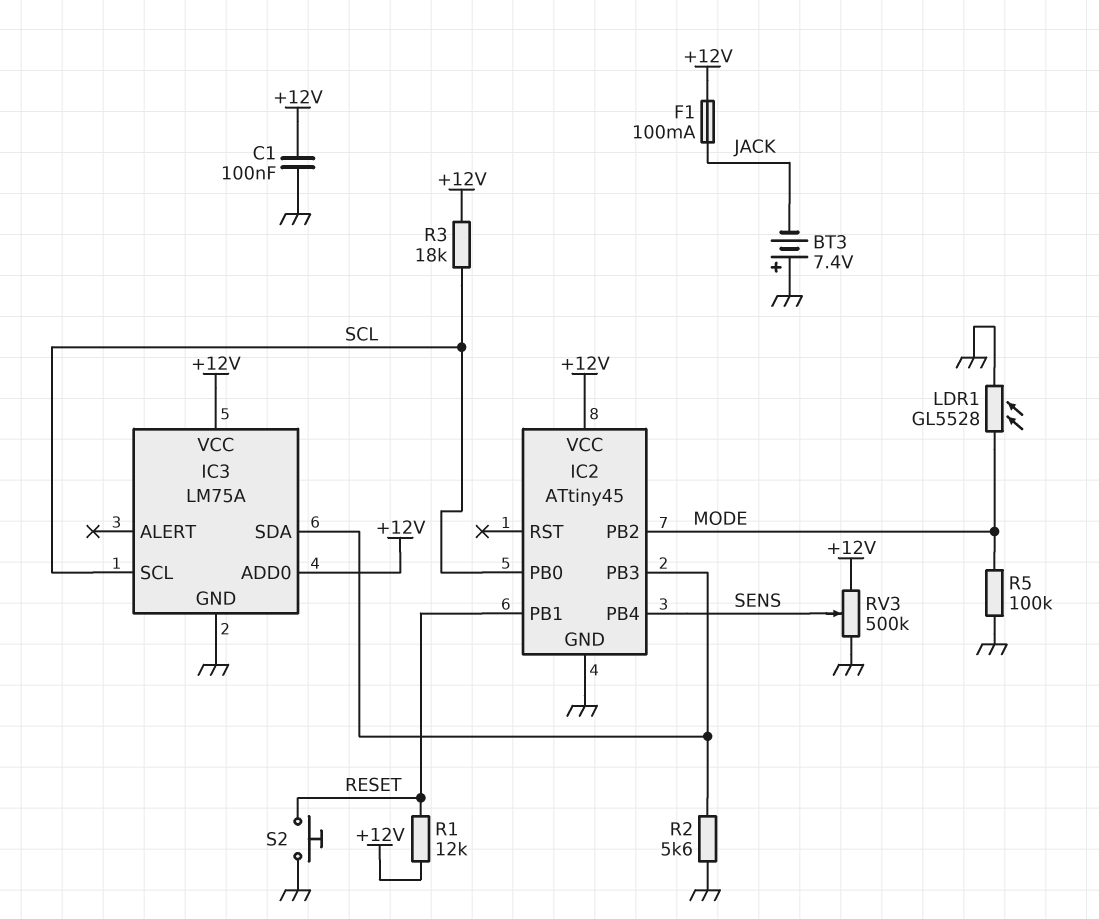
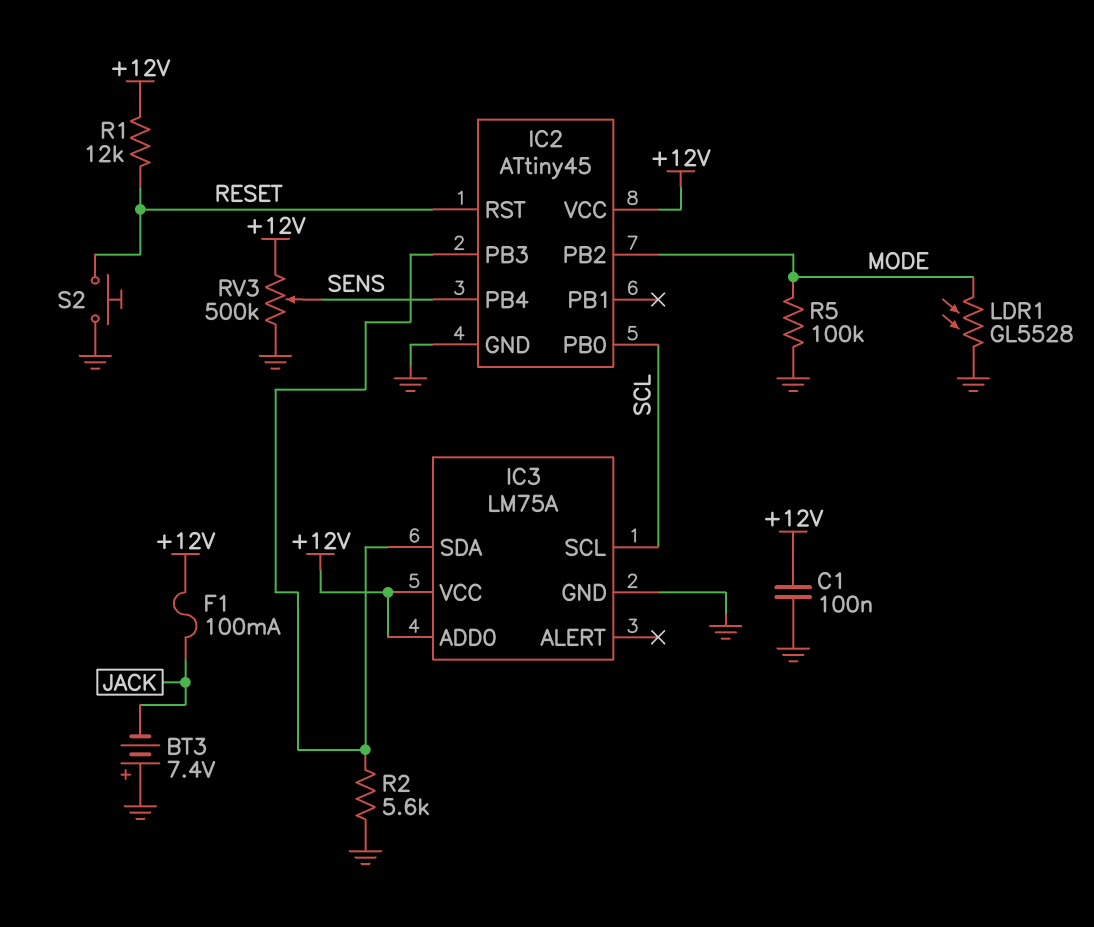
IC2 pin PB1: RESET -> none
IC2 pin RST: none -> RESET
R3: 18k (+12V, SCL) -> none

